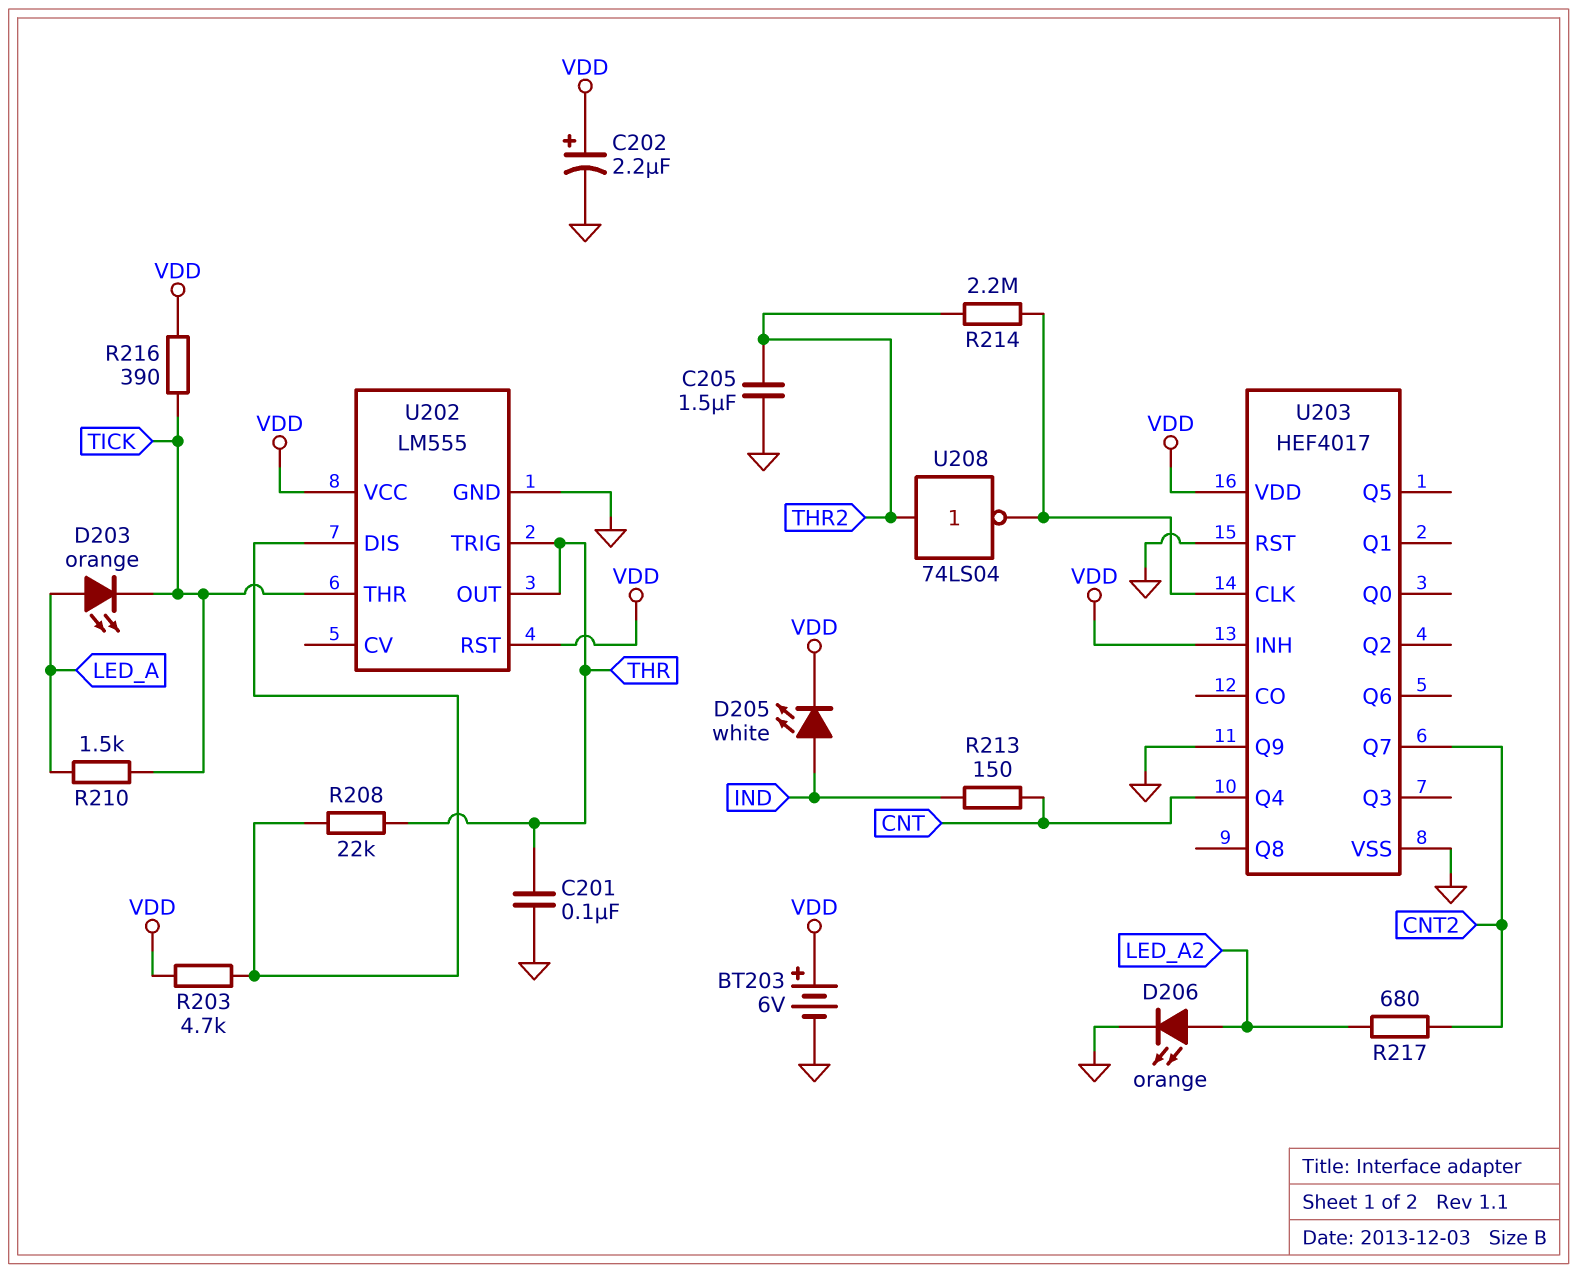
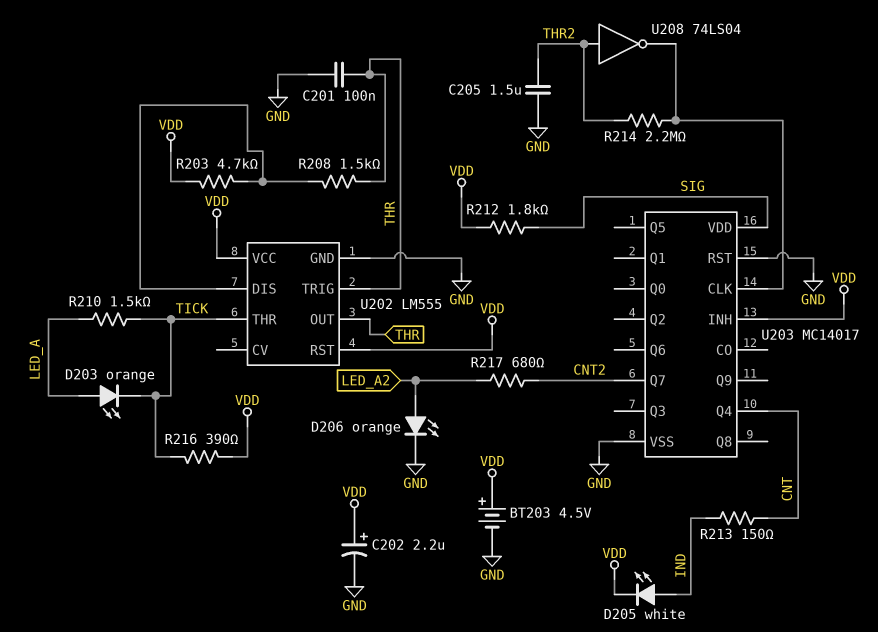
BT203: 6V (plus VDD, minus GND) -> 4.5V (plus VDD, minus GND)
R208: 22k (THR, U202/DIS) -> 1.5k (THR, U202/DIS)
R212: none -> 1.8k (SIG, VDD)
U203: HEF4017 -> MC14017
U203 pin Q9: GND -> none
U203 pin VDD: VDD -> SIG

